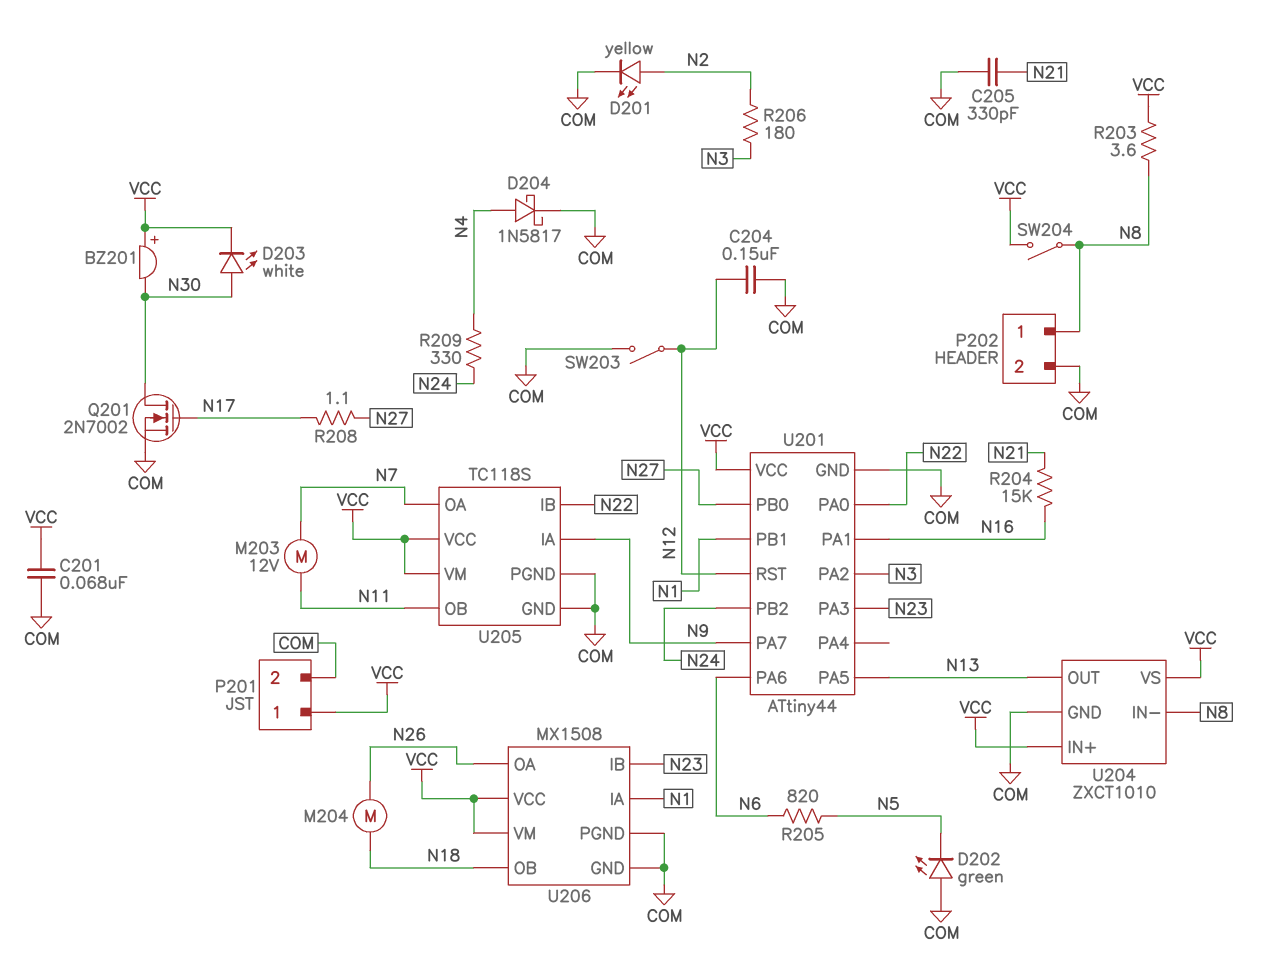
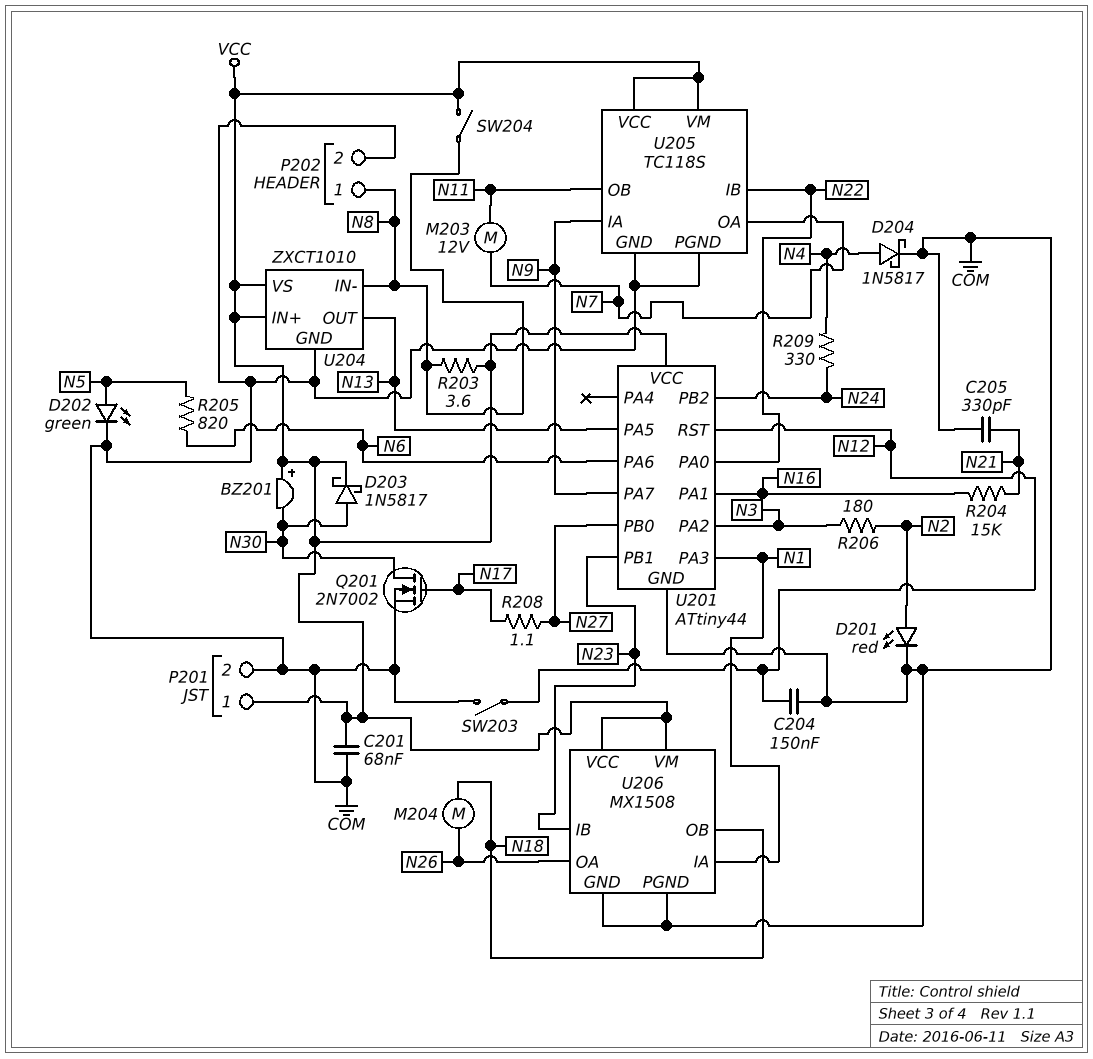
D201: LED yellow (A N2, K COM) -> LED red (A N2, K COM)
D202: LED green (A COM, K N5) -> LED green (A N5, K COM)
D203: LED white (A N30, K VCC) -> schottky 1N5817 (A N30, K VCC)
U201 pin PA3: N23 -> N1
U201 pin PB1: N1 -> N23

